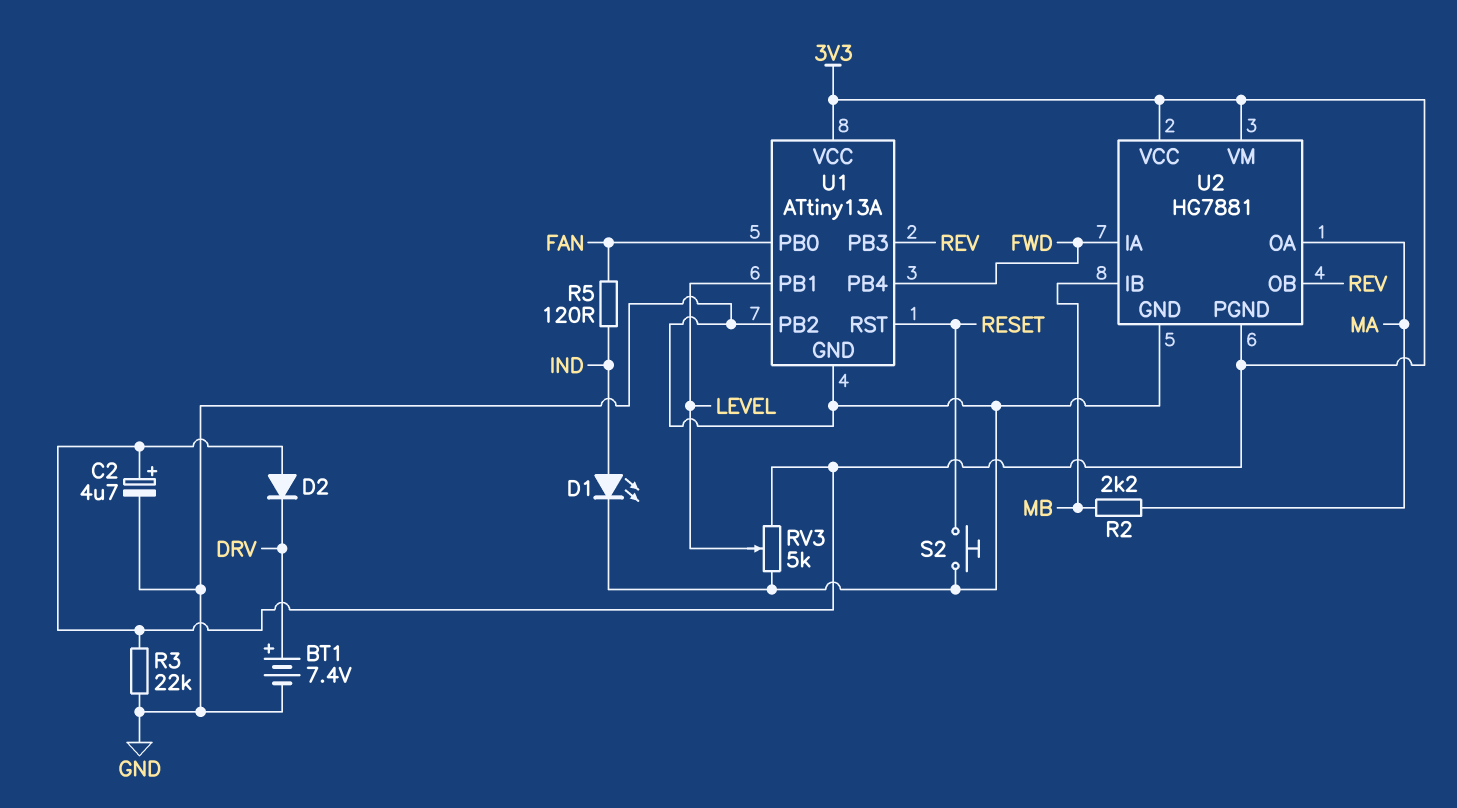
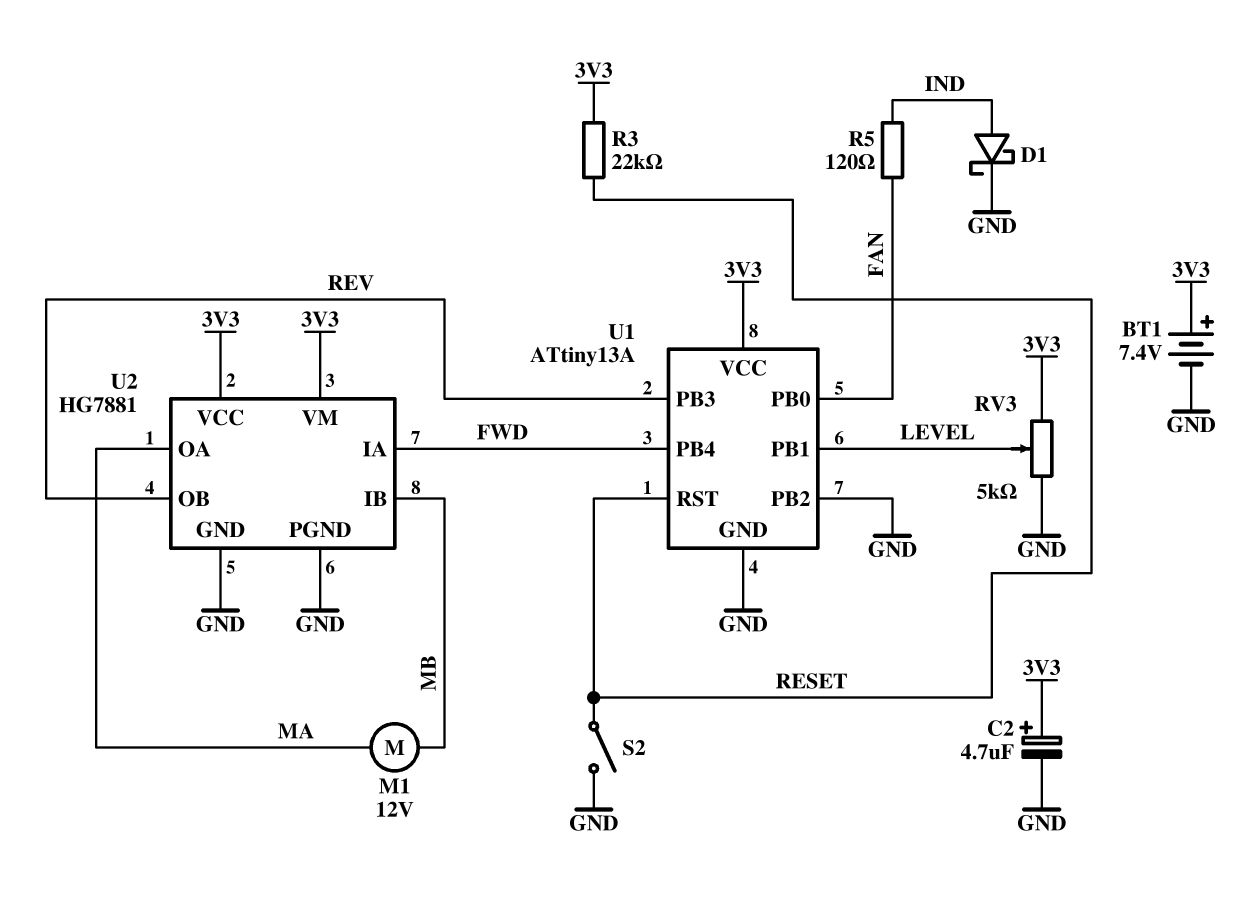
BT1: 7.4V (plus DRV, minus GND) -> 7.4V (plus 3V3, minus GND)
D1: LED (A IND, K GND) -> schottky (A IND, K GND)
D2: diode (A 3V3, K DRV) -> none
M1: none -> motor 12V (MA, MB)
R2: 2.2k (MA, MB) -> none
R3: 22k (3V3, GND) -> 22k (3V3, RESET)
S2: button (GND, RESET) -> switch (GND, RESET)
U2 pin PGND: 3V3 -> GND

